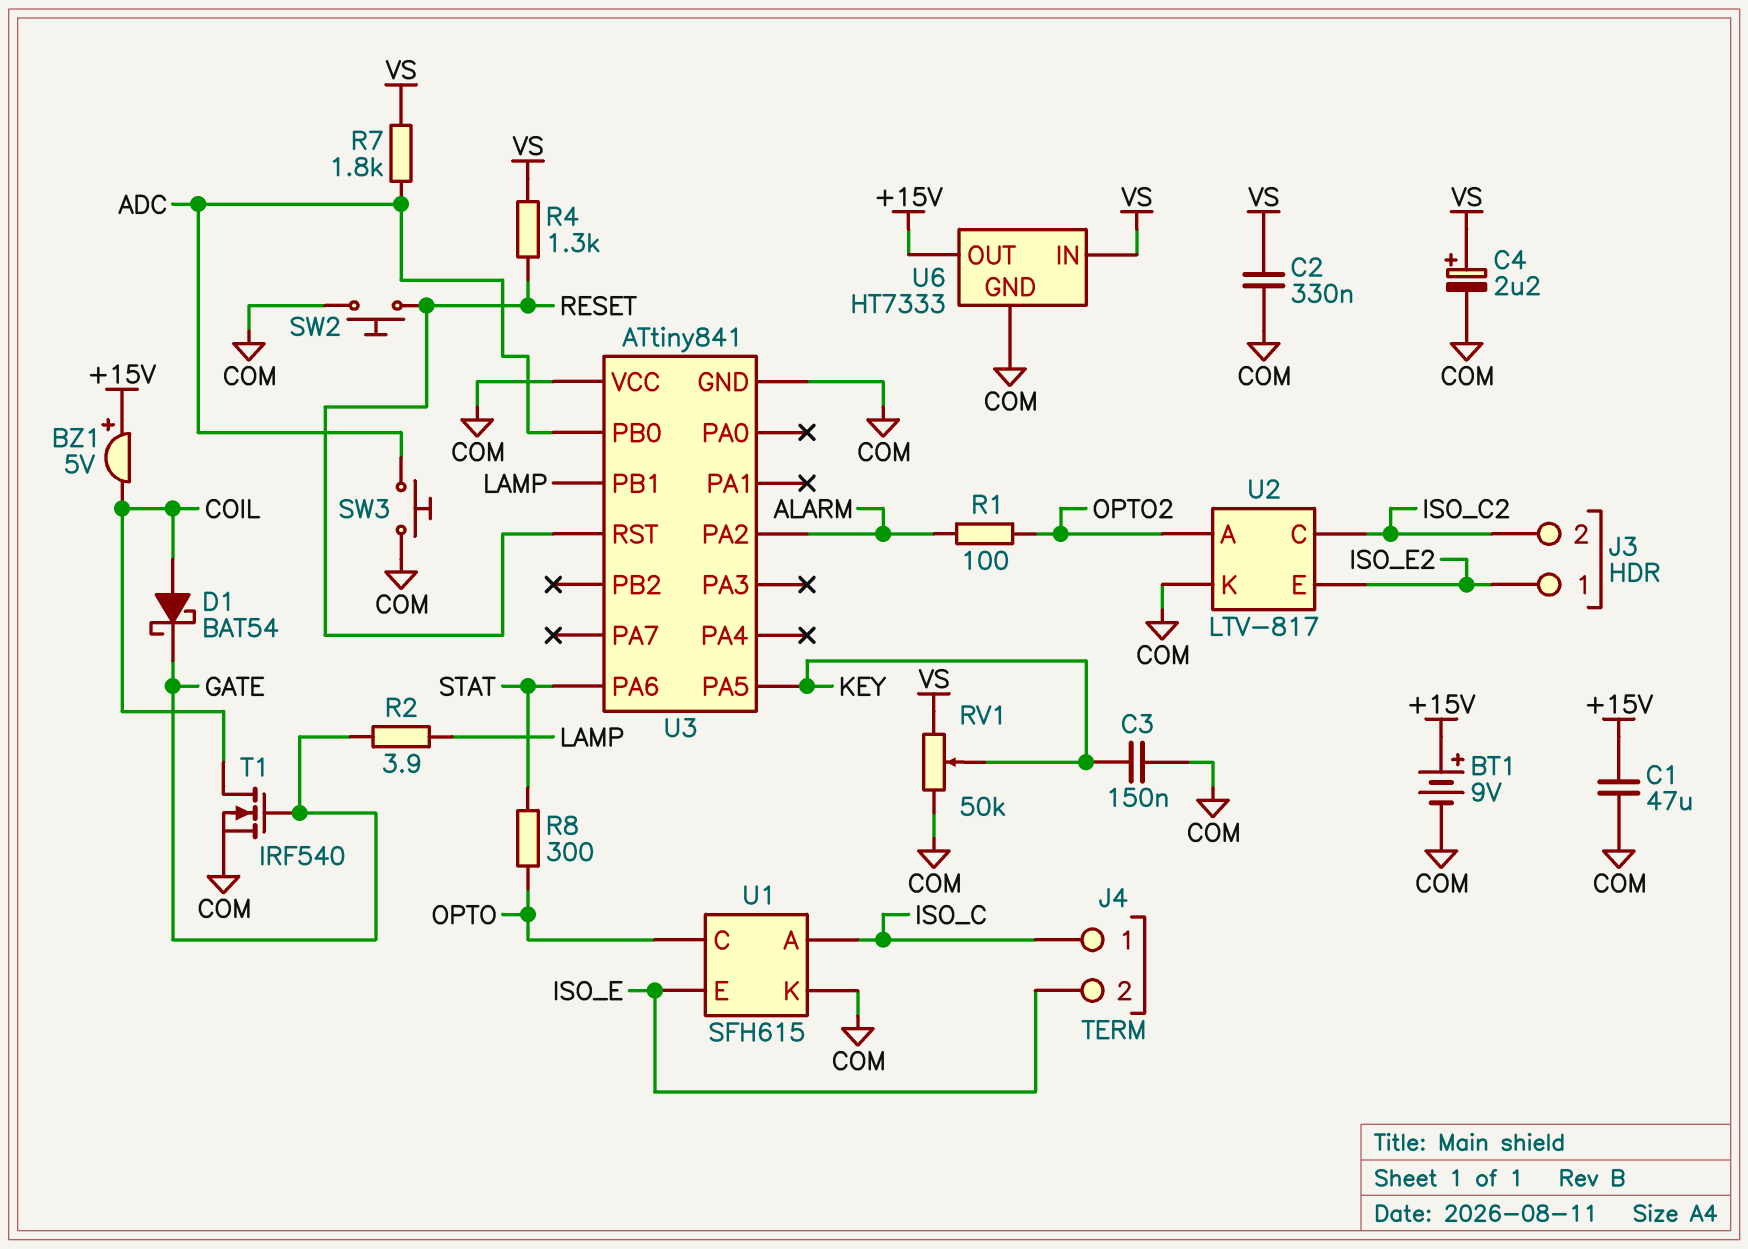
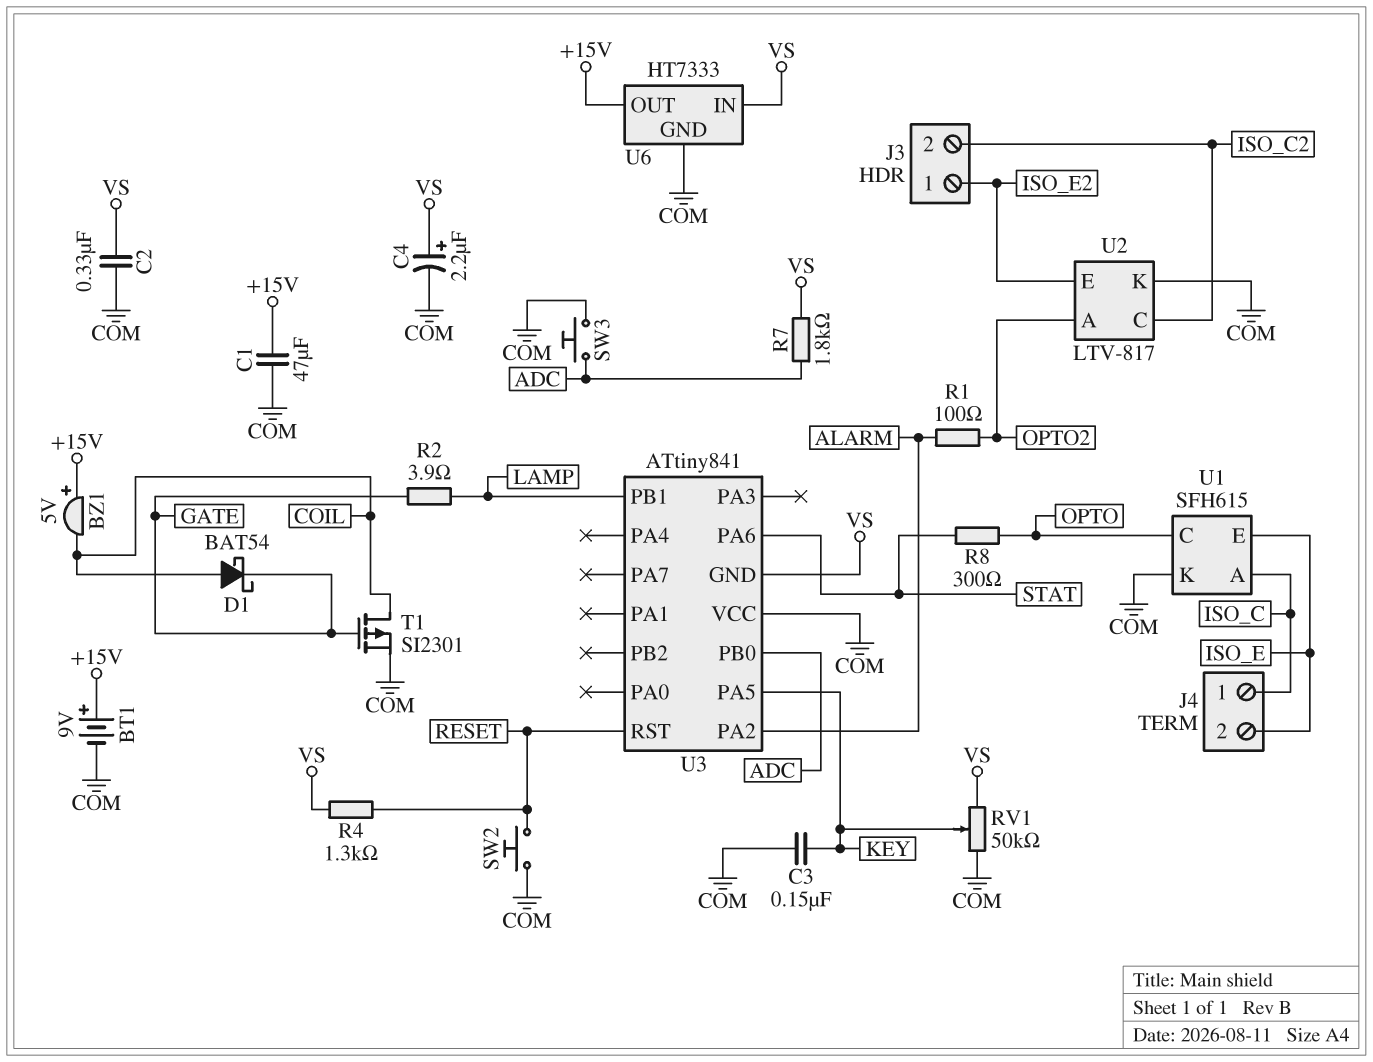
T1: NMOS IRF540 (G GATE, D COIL, S COM) -> PMOS SI2301 (G GATE, D COIL, S COM)
U3 pin GND: COM -> VS

